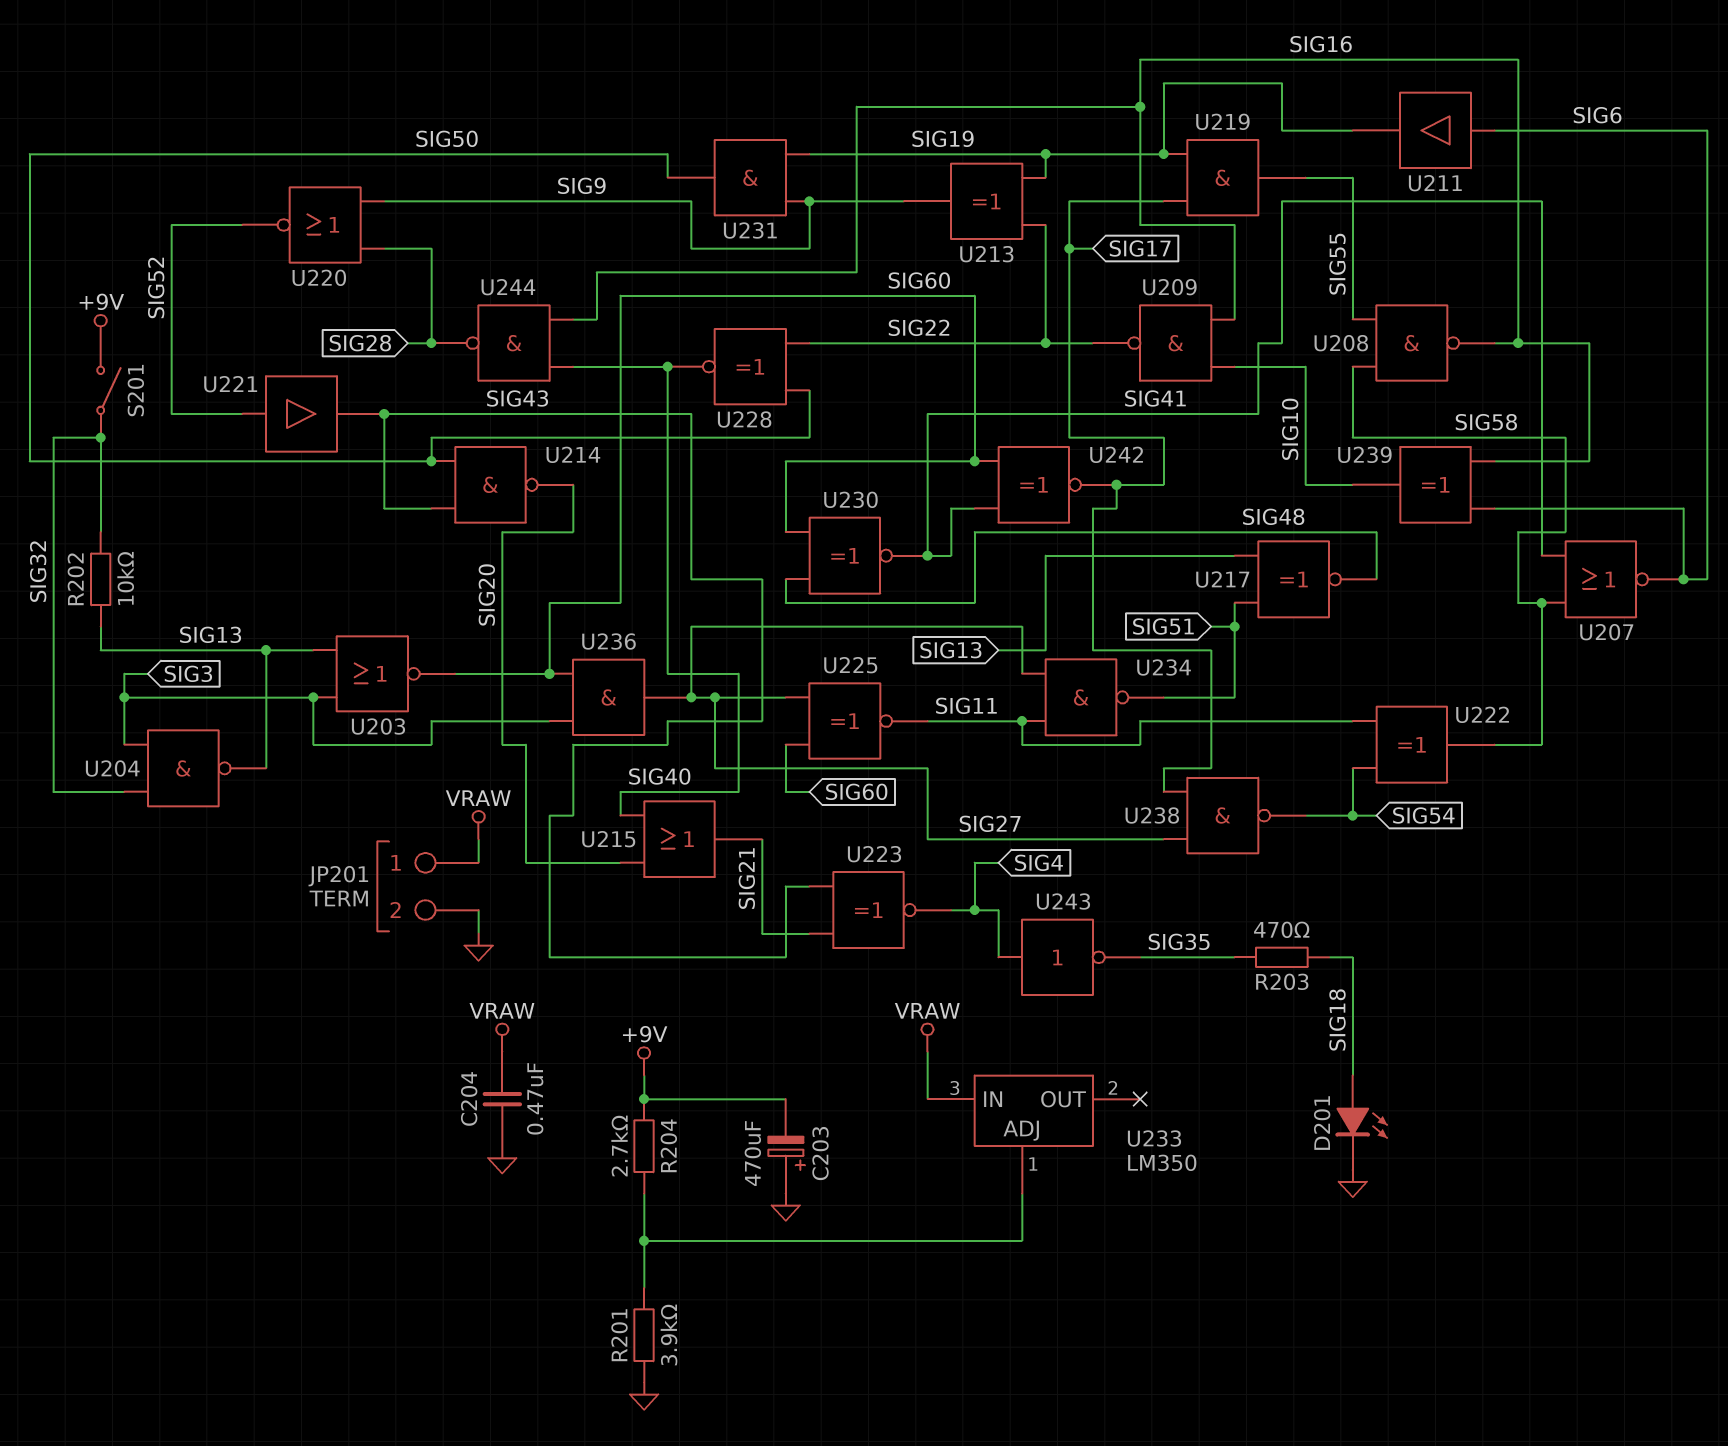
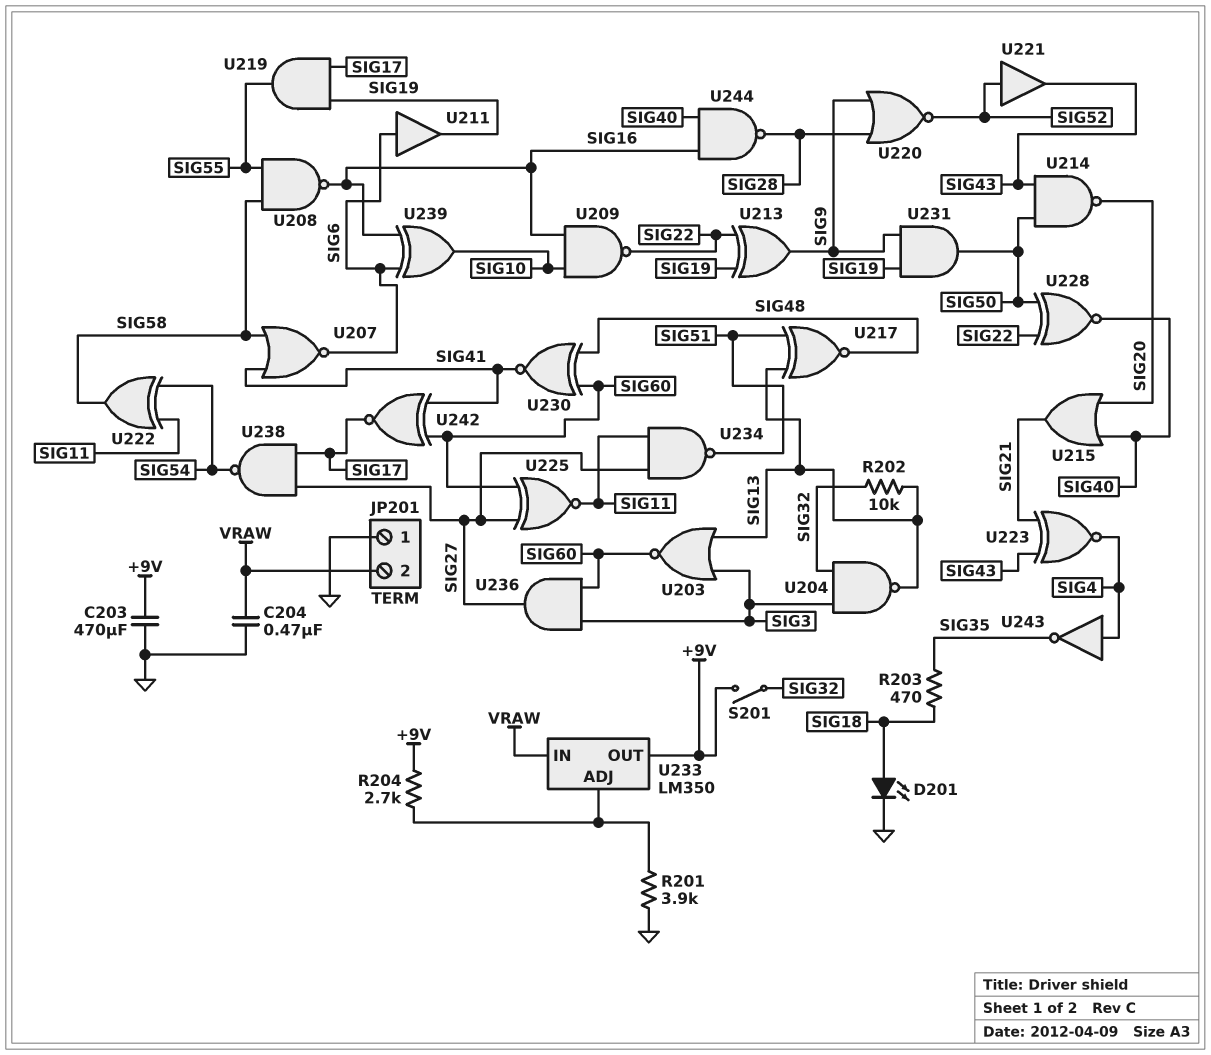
C203: 470uF (plus GND, minus +9V) -> 470uF (+9V, GND)
JP201 pin 1: VRAW -> GND
JP201 pin 2: GND -> VRAW
U233 pin OUT: none -> +9V

